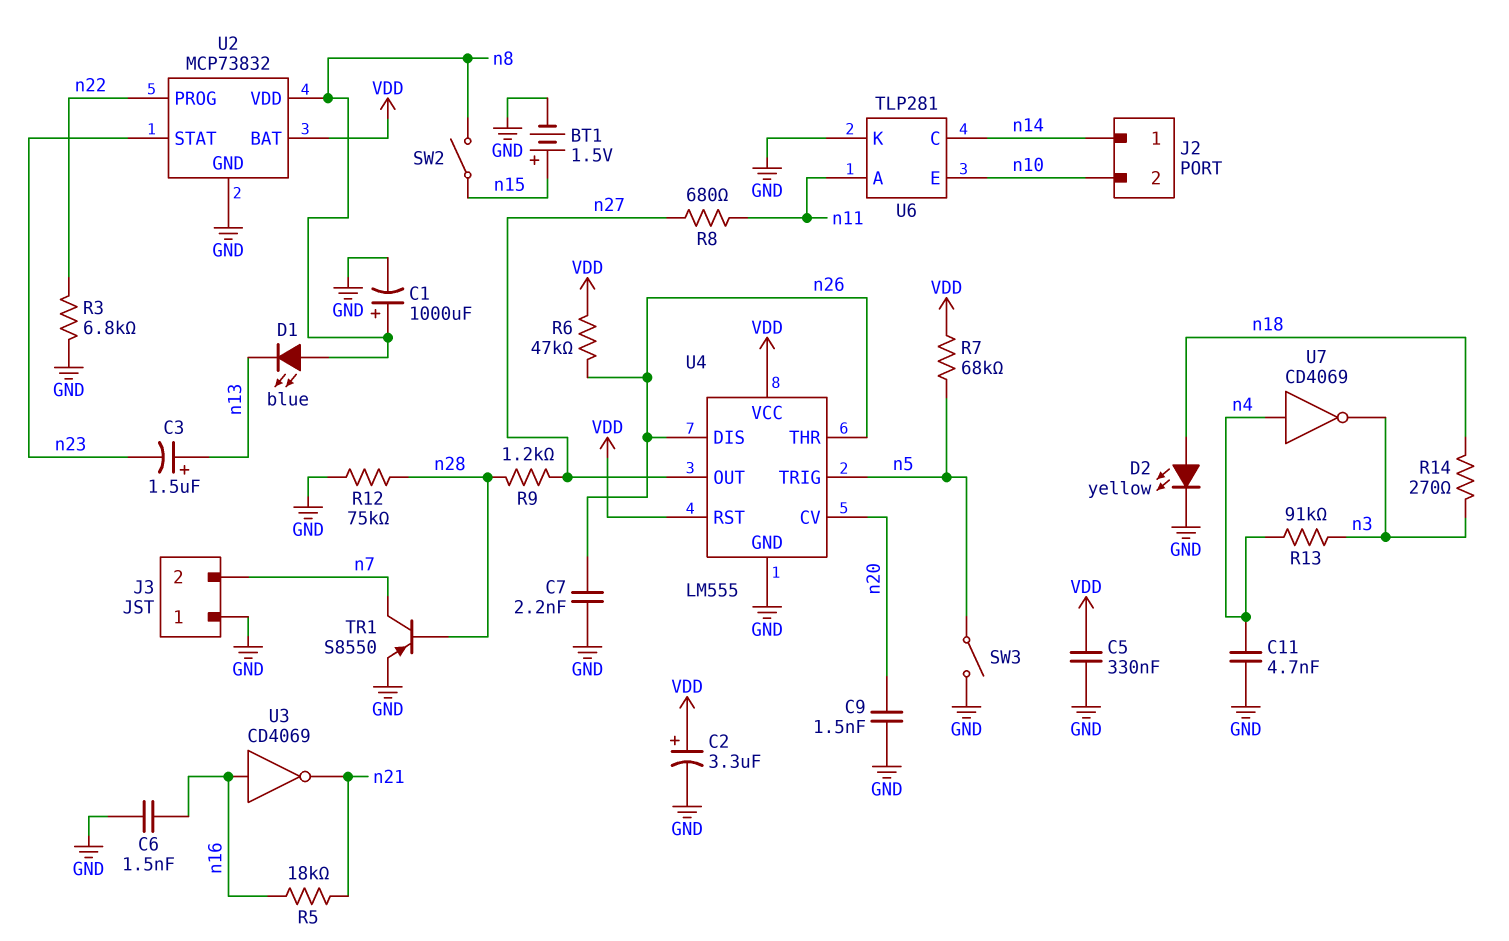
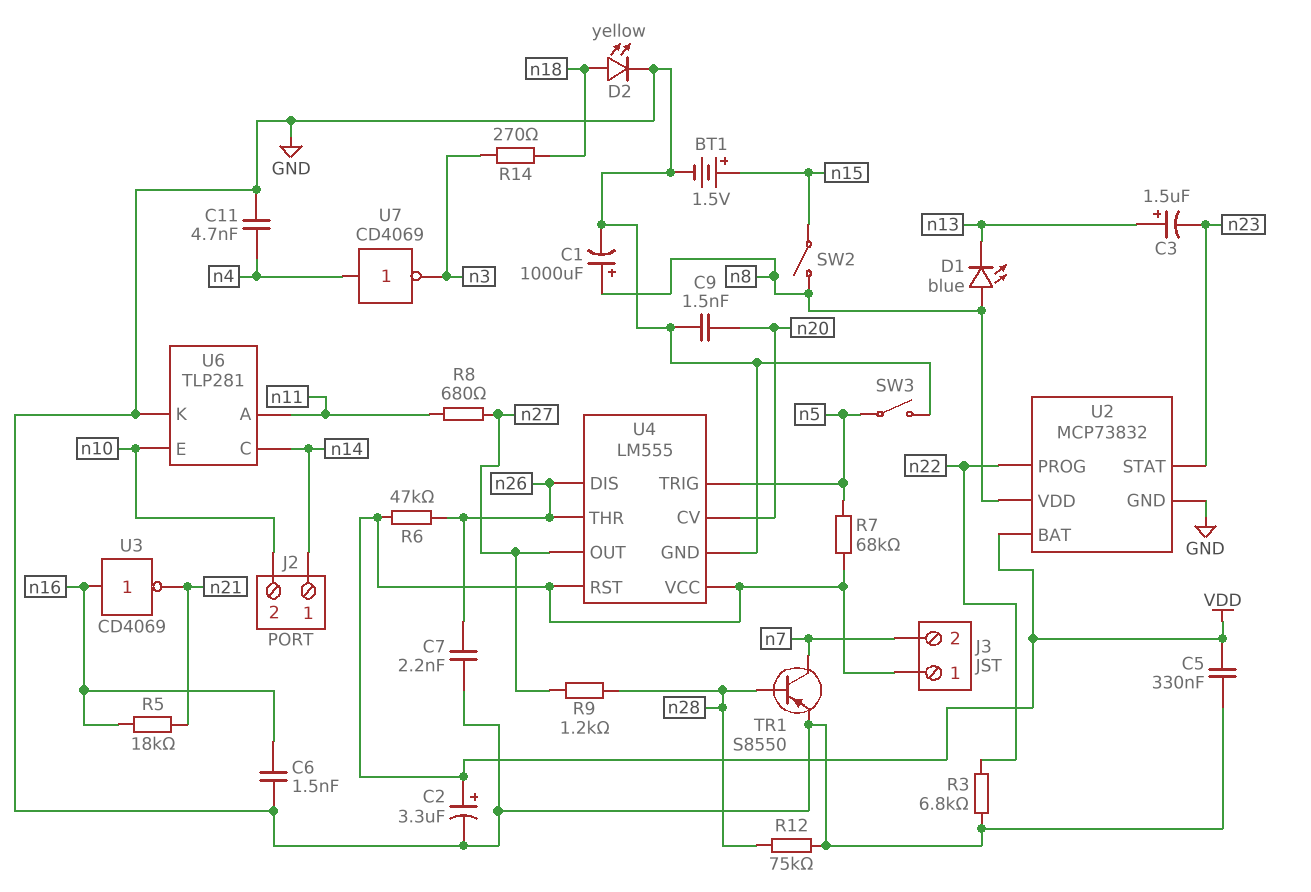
J3 pin 1: GND -> VDD
R13: 91k (n3, n4) -> none

